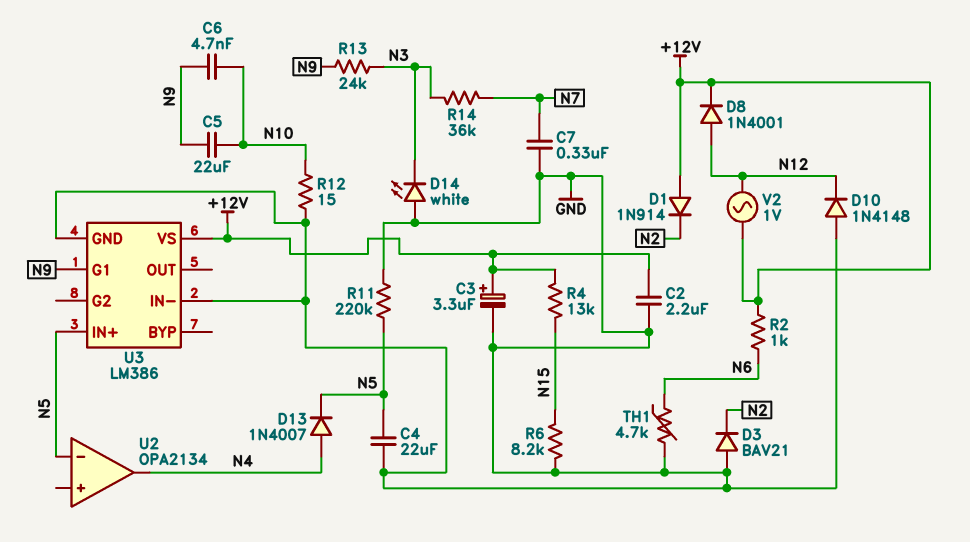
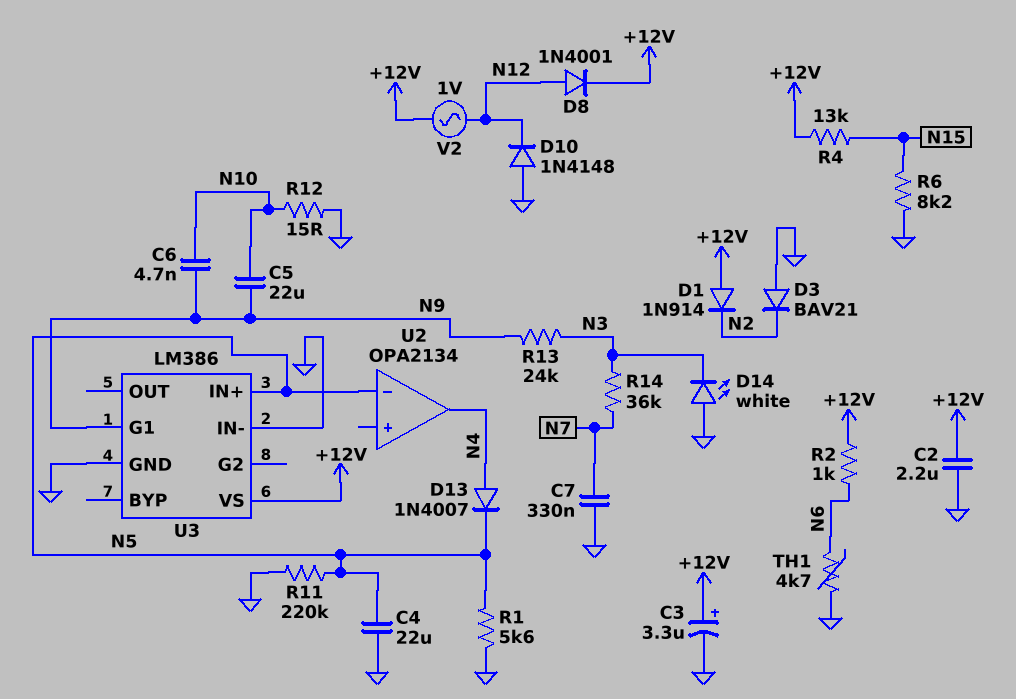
R1: none -> 5.6k (GND, N5)

